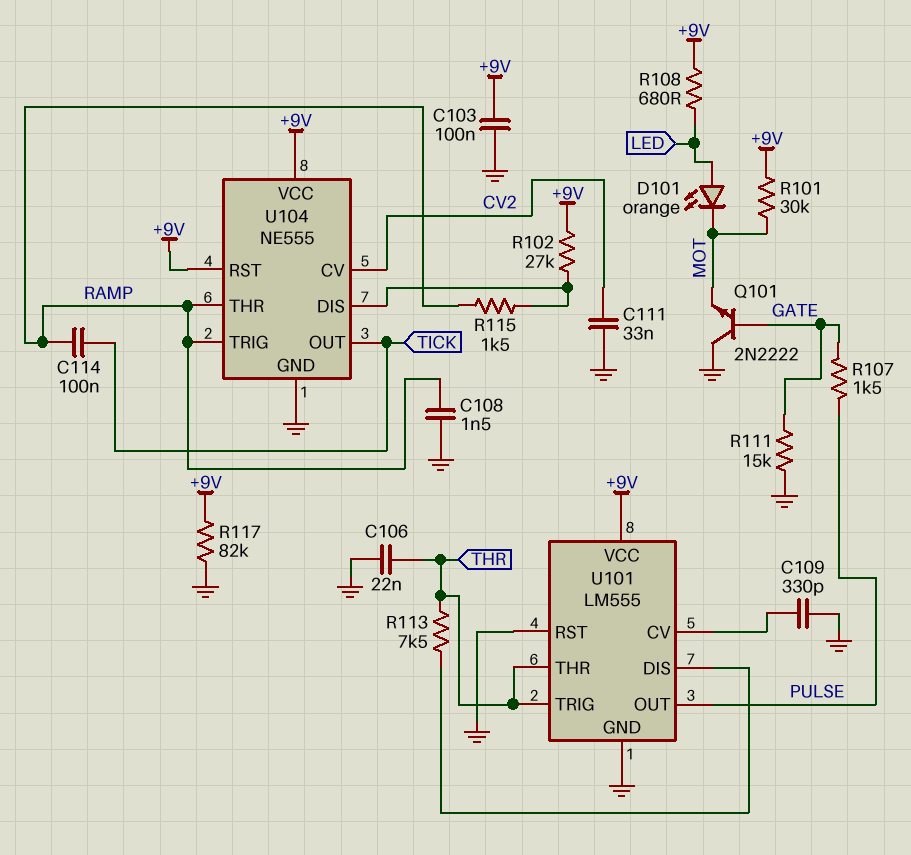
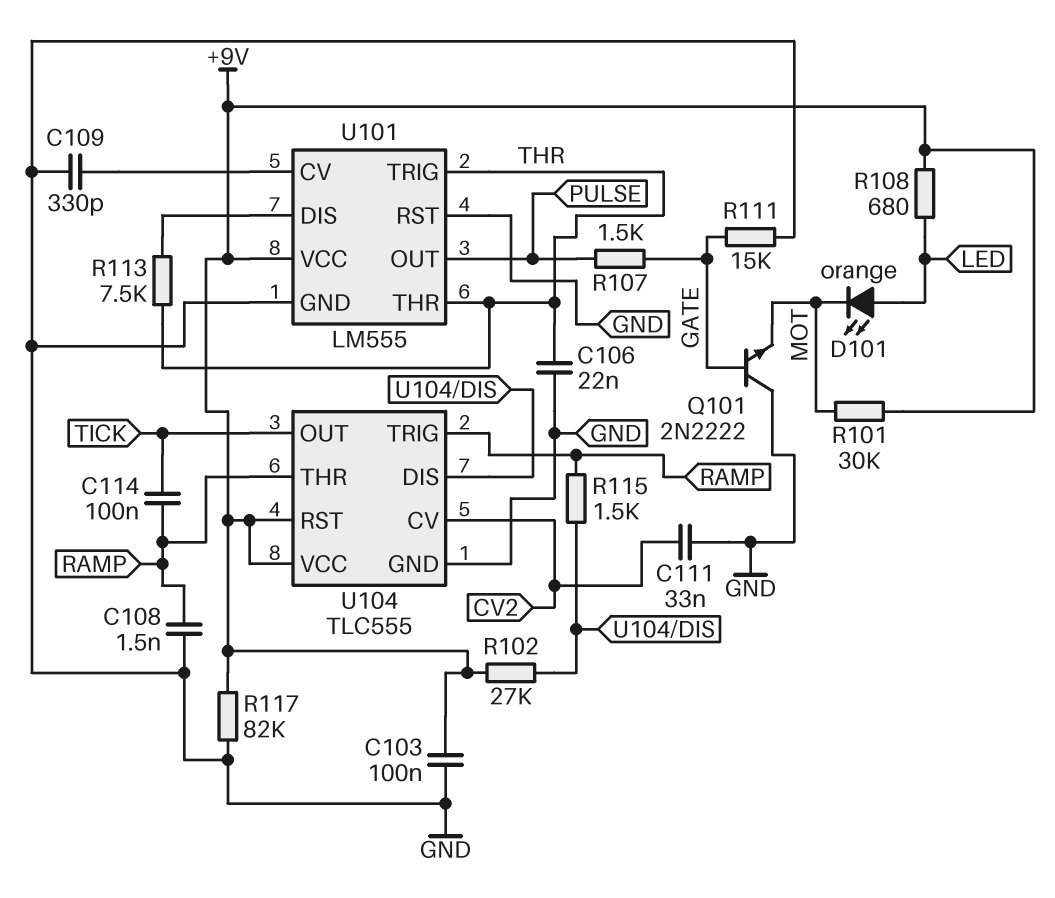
U104: NE555 -> TLC555

